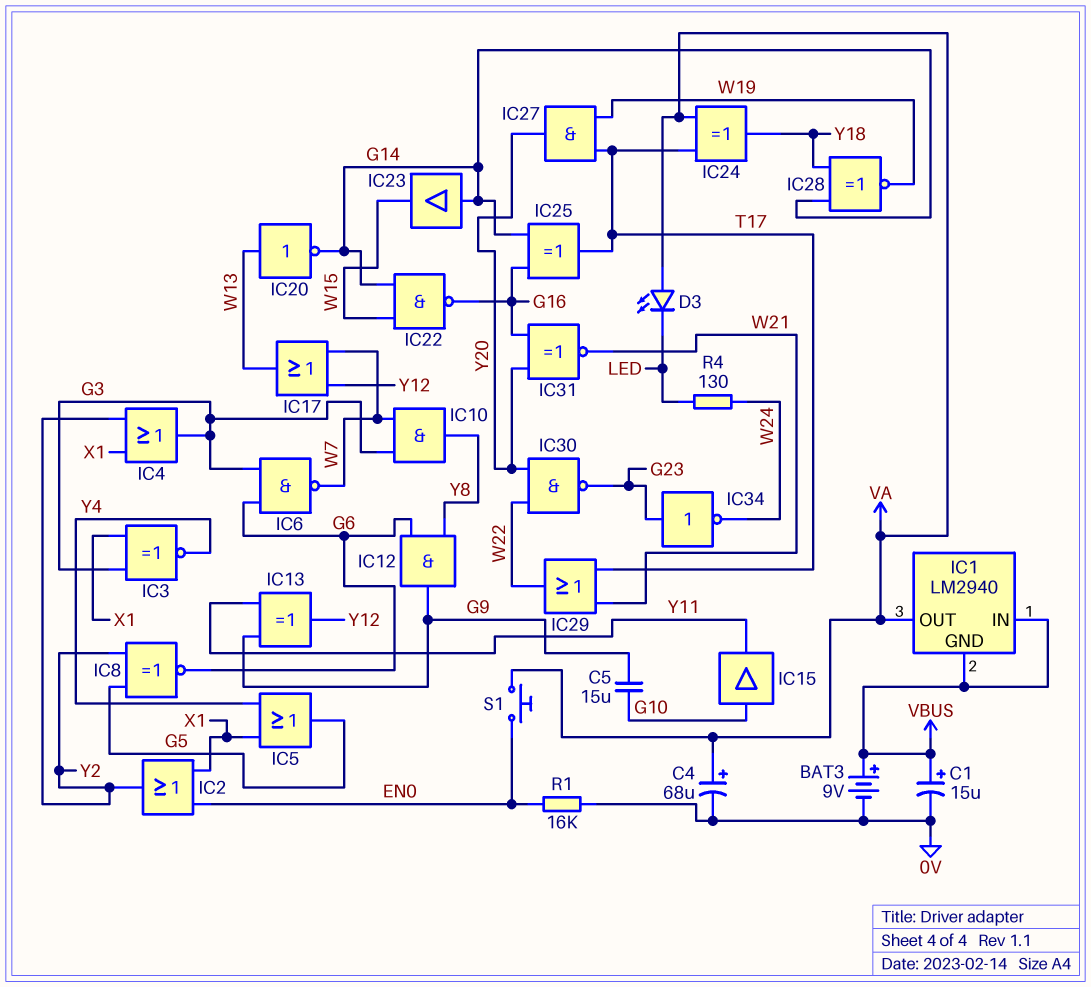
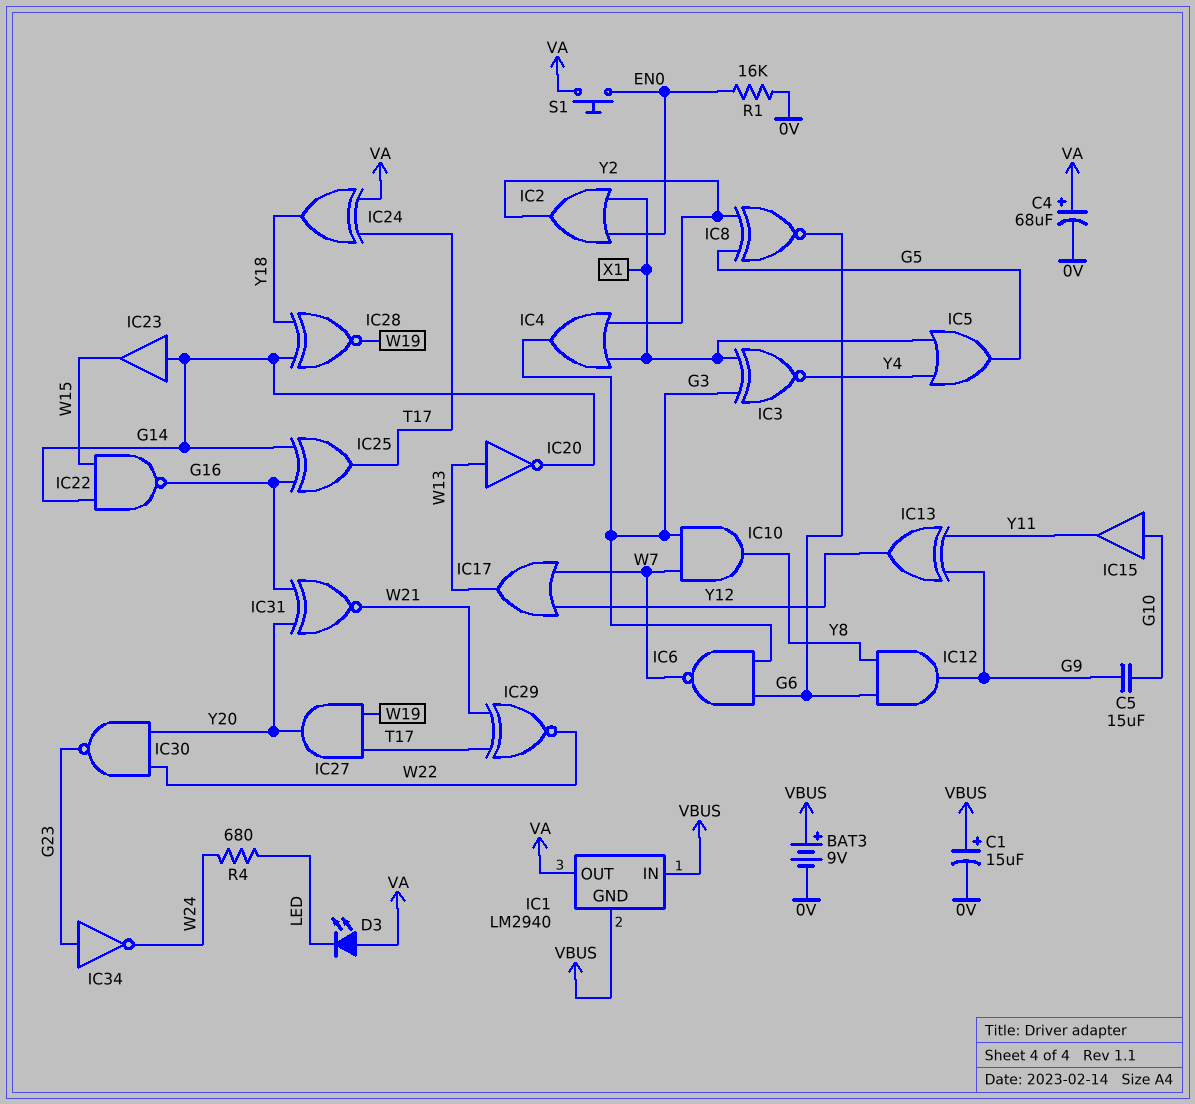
IC29: OR (in T17, in W21, out W22) -> XNOR (in T17, in W21, out W22)
R4: 130 (LED, W24) -> 680 (LED, W24)

